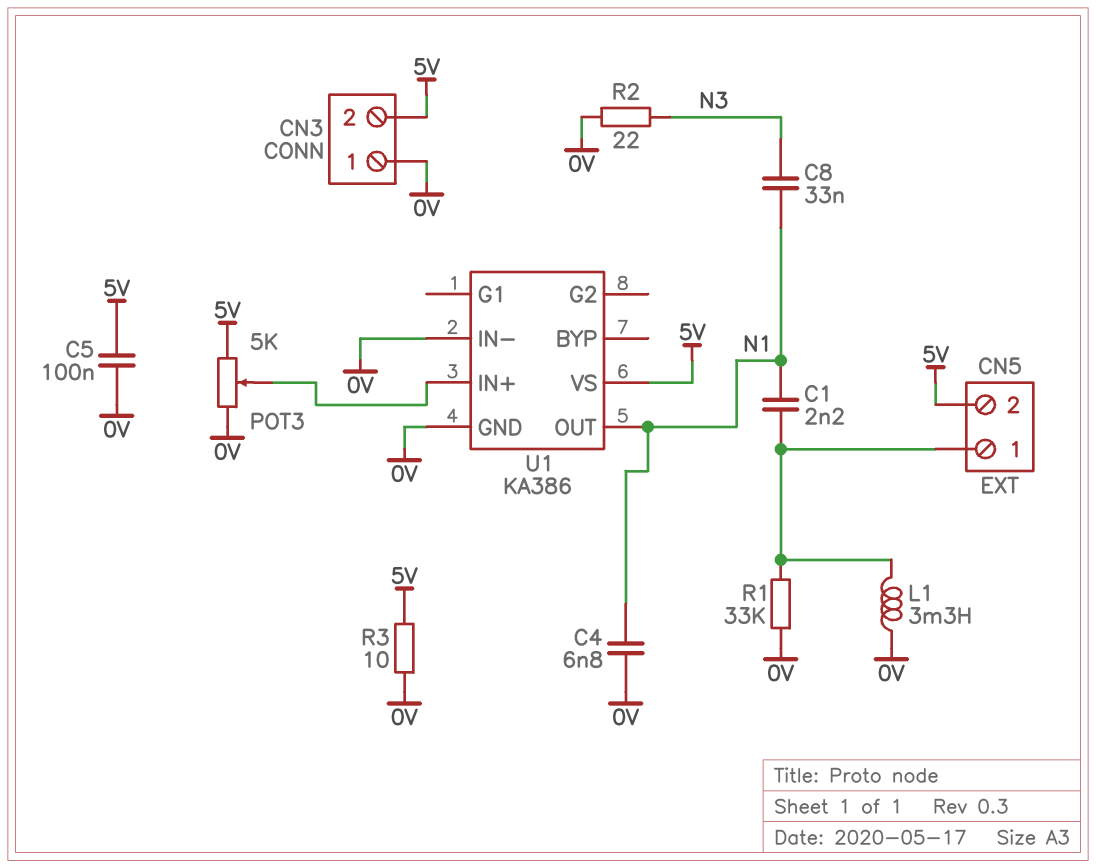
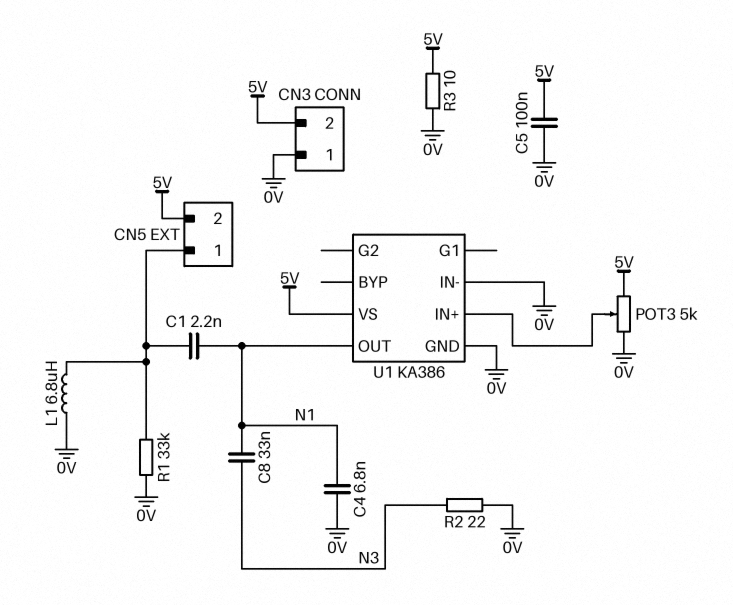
L1: 3.3mH (0V, CN5/1) -> 6.8uH (0V, CN5/1)

